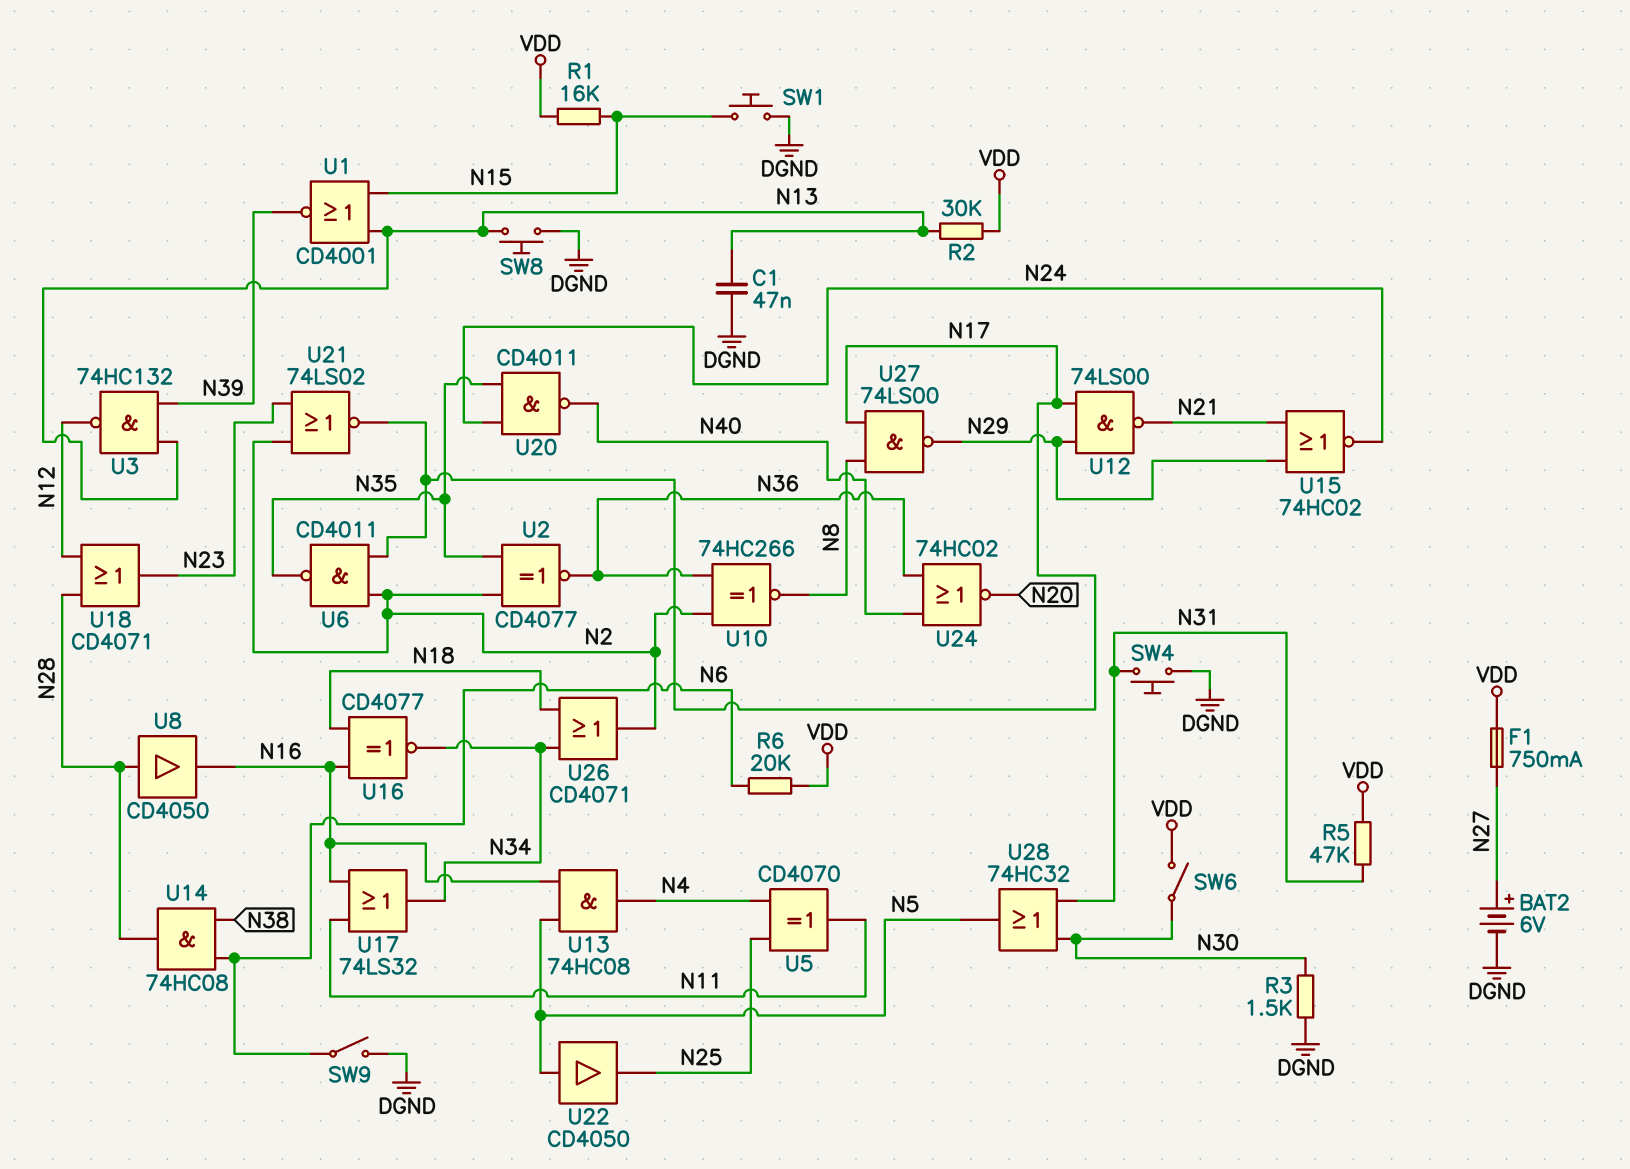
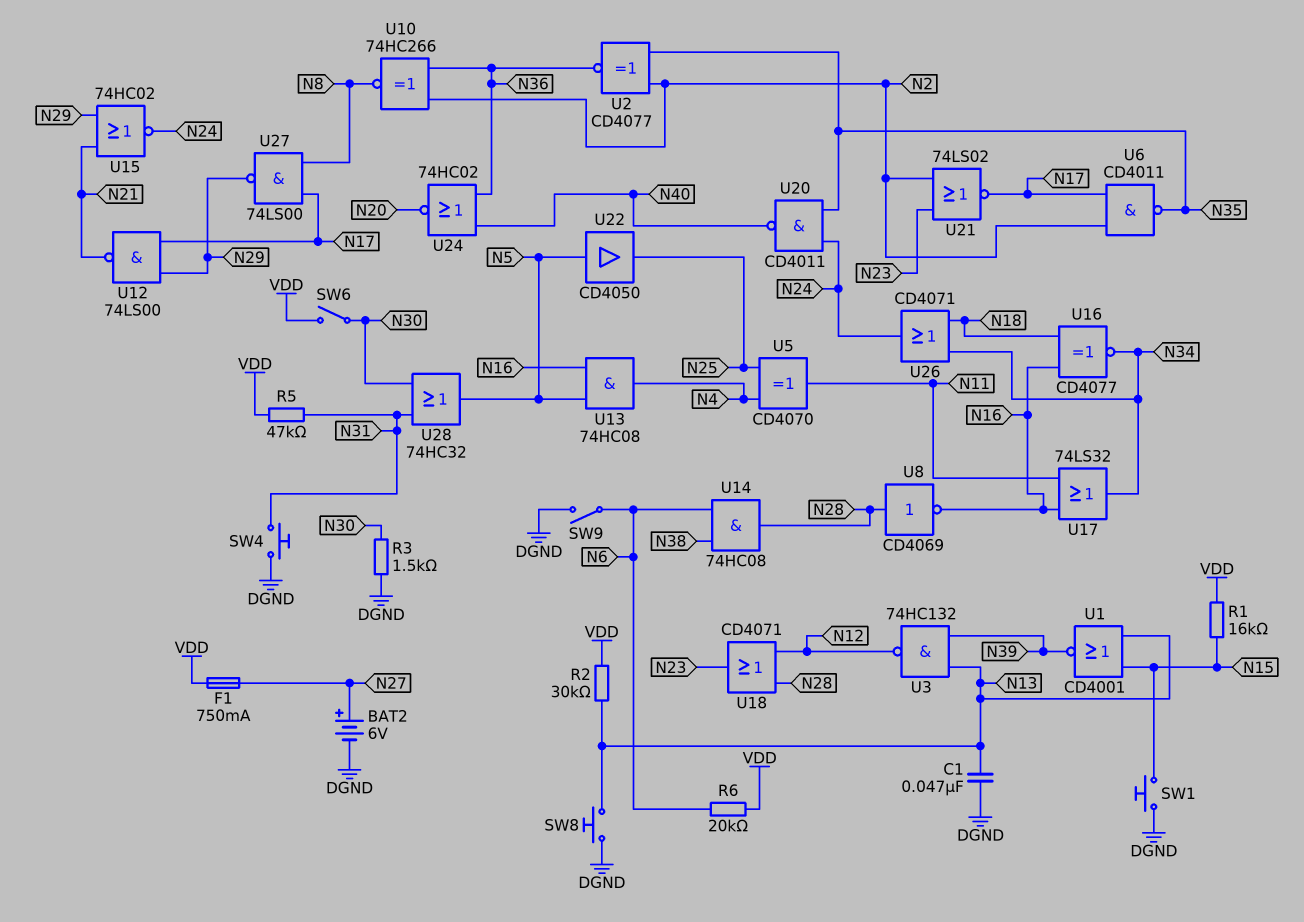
U8: buffer CD4050 (in N28, out N16) -> NOT CD4069 (in N28, out N16)
U26: OR CD4071 (in N18, in N34, out N2) -> OR CD4071 (in N18, in N34, out N24)

